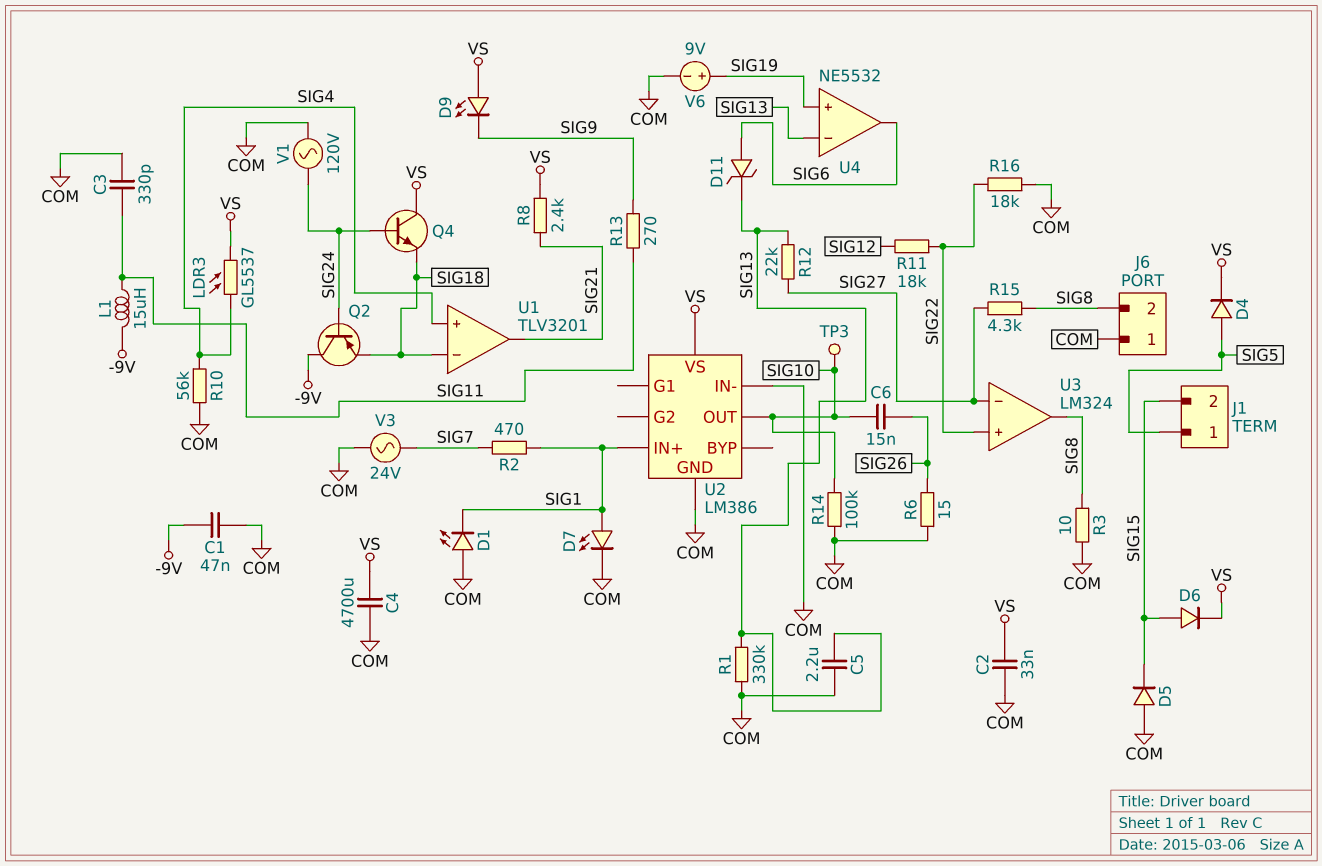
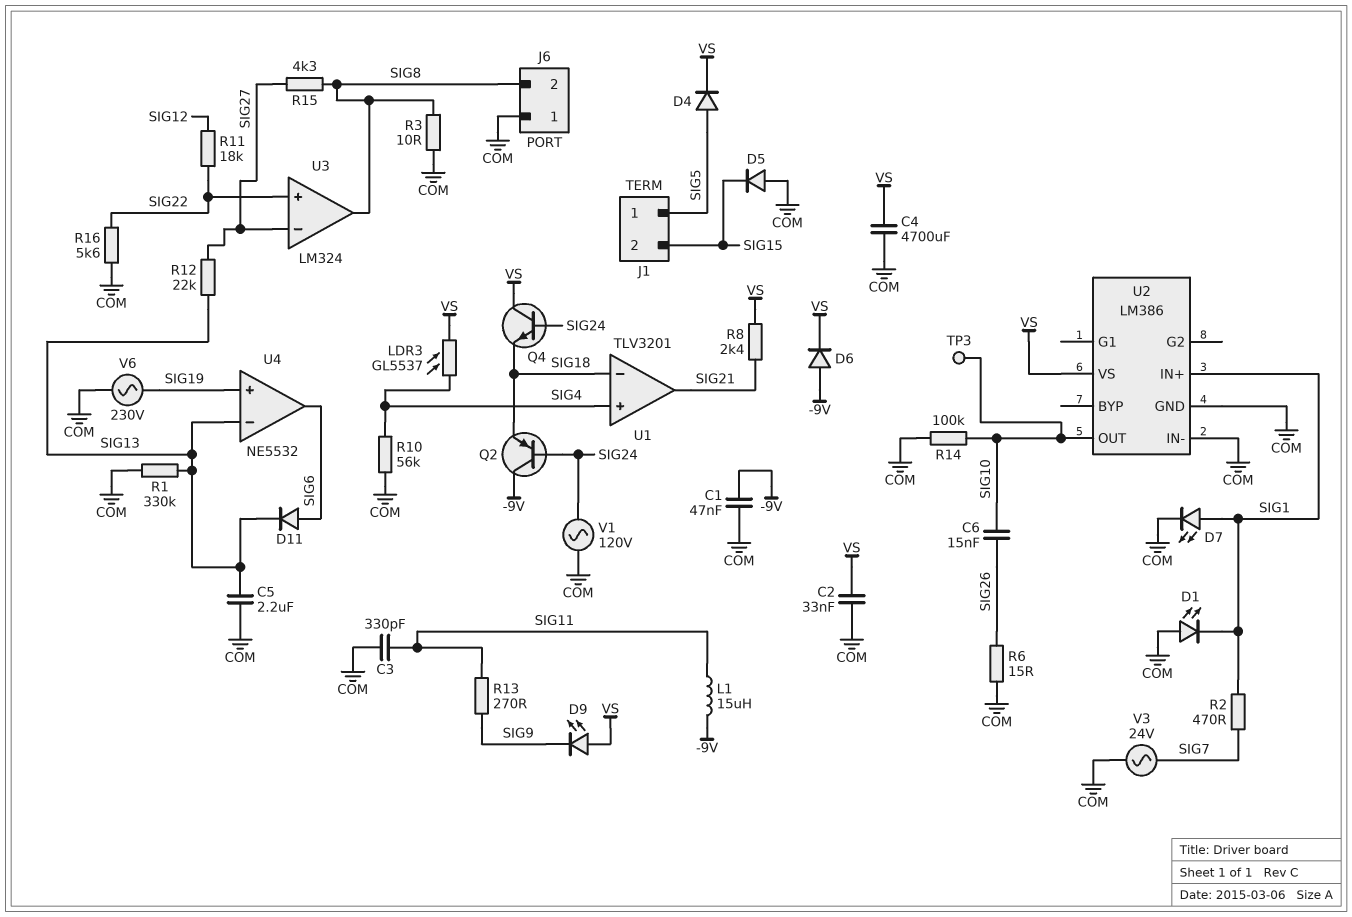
D6: diode (A SIG15, K VS) -> diode (A -9V, K VS)
D11: zener (A SIG6, K SIG13) -> diode (A SIG6, K SIG13)
R16: 18k (COM, SIG22) -> 5.6k (COM, SIG22)
V6: 9V (plus SIG19, minus COM) -> AC 230V (COM, SIG19)

